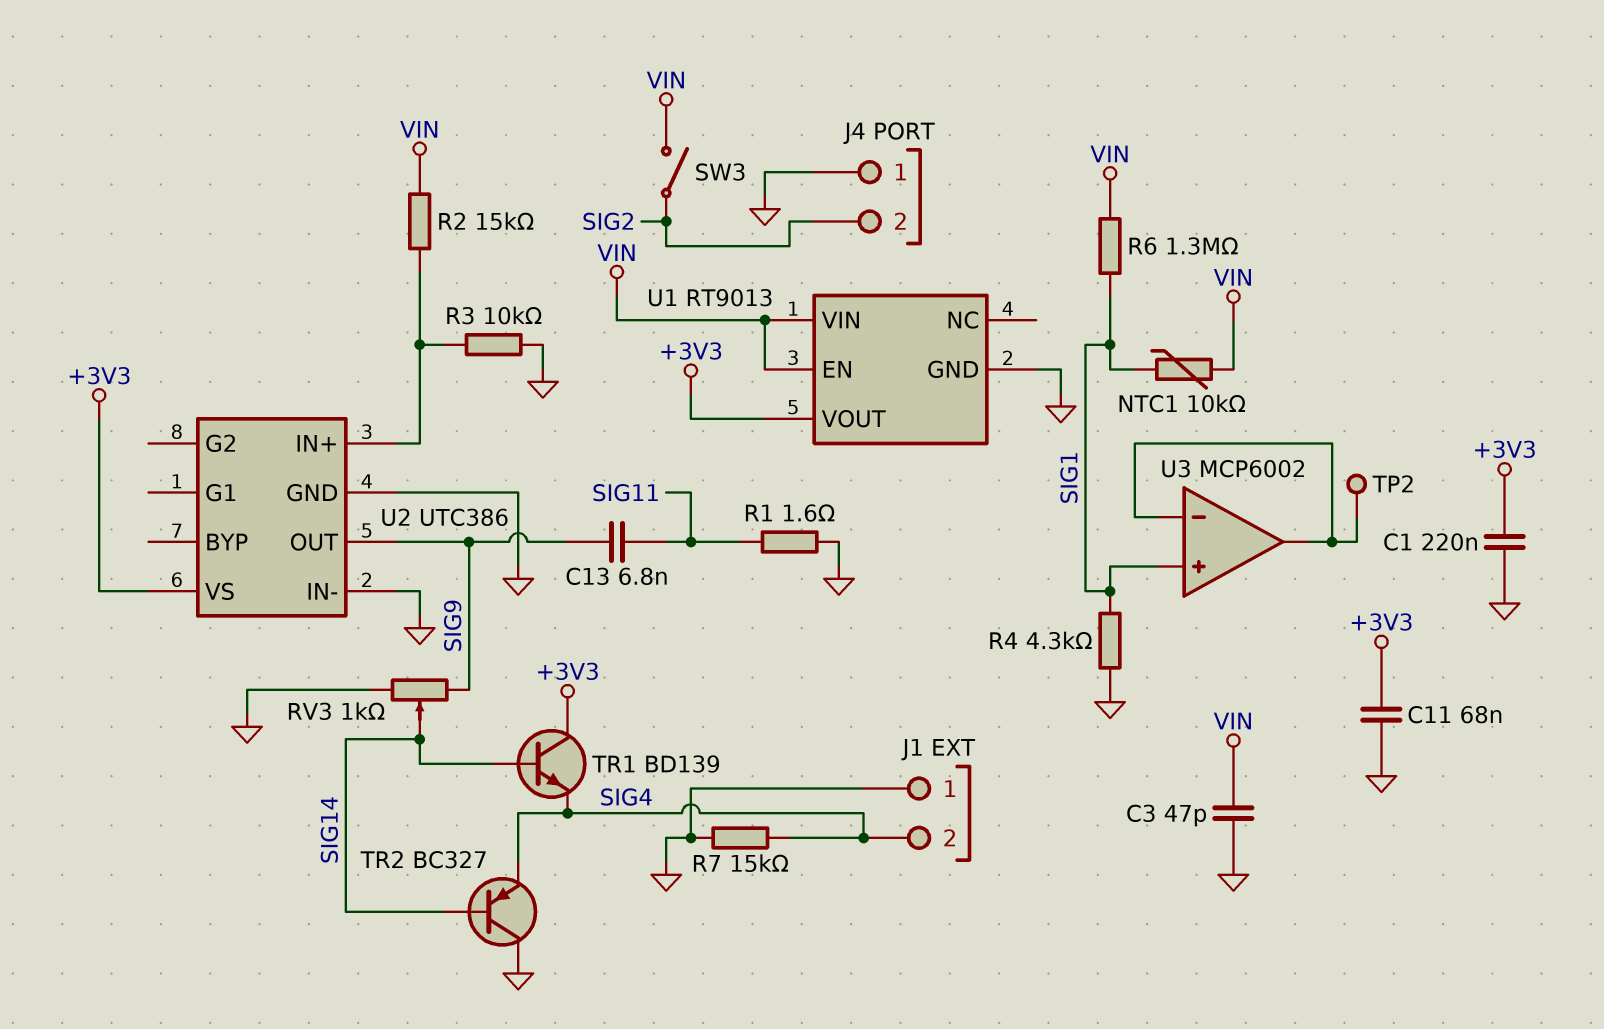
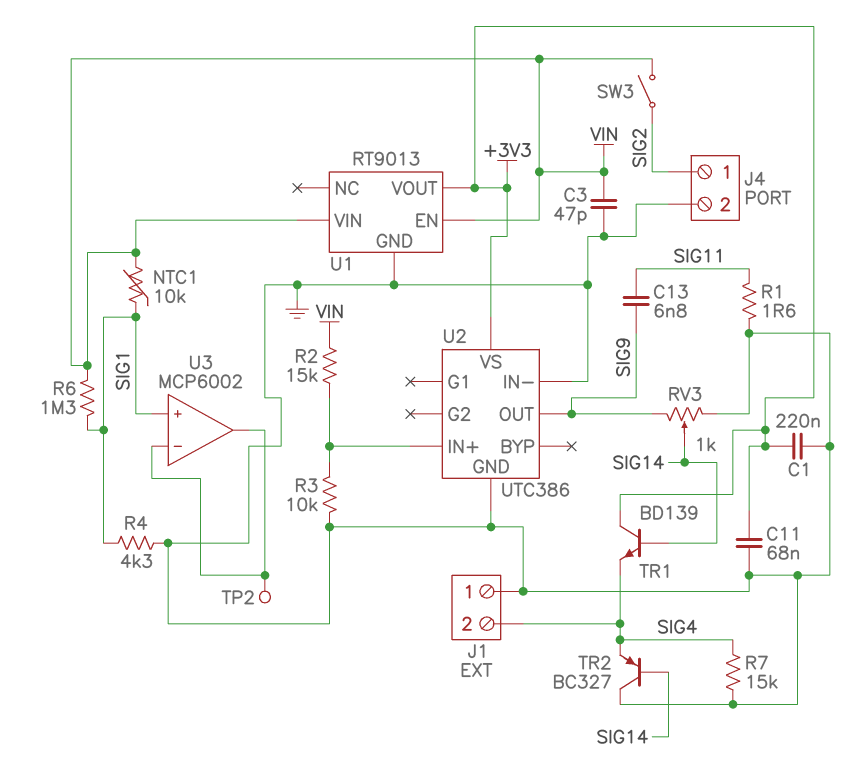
J4 pin 1: GND -> SIG2
J4 pin 2: SIG2 -> GND

